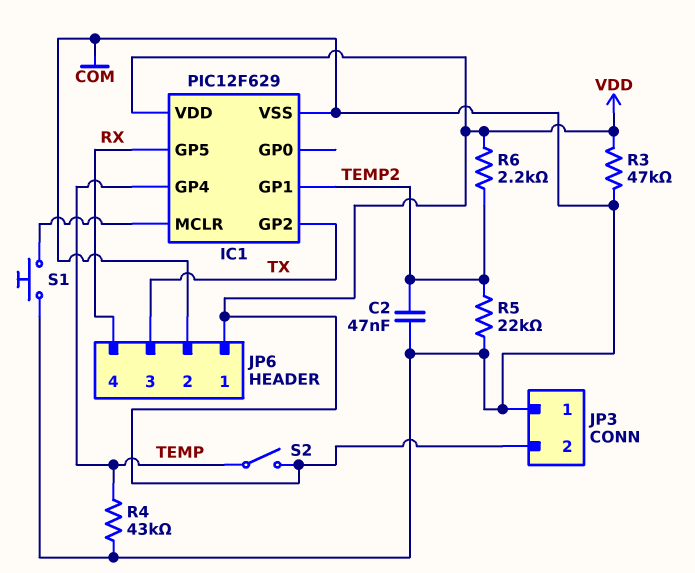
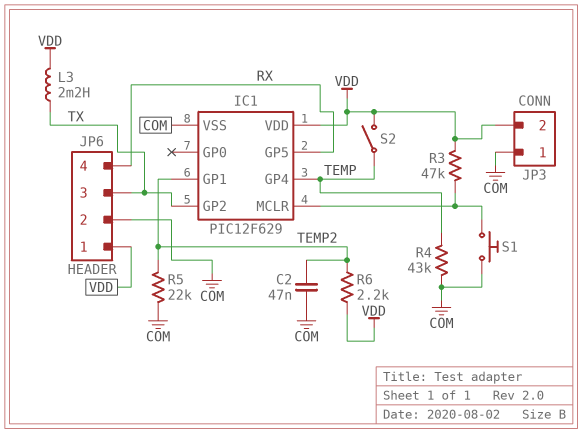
L3: none -> 2.2mH (TX, VDD)
R3: 47k (COM, VDD) -> 47k (IC1/MCLR, VDD)

